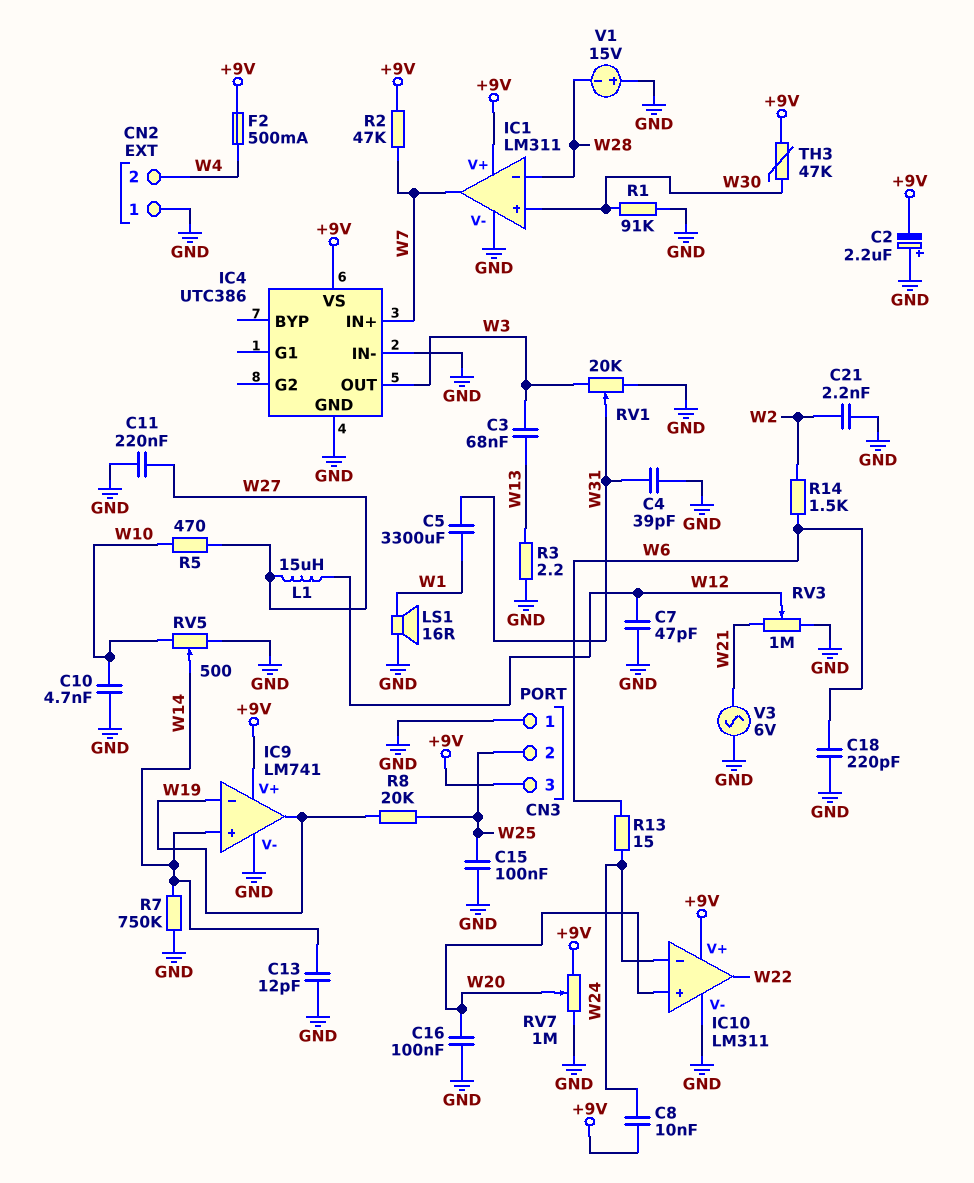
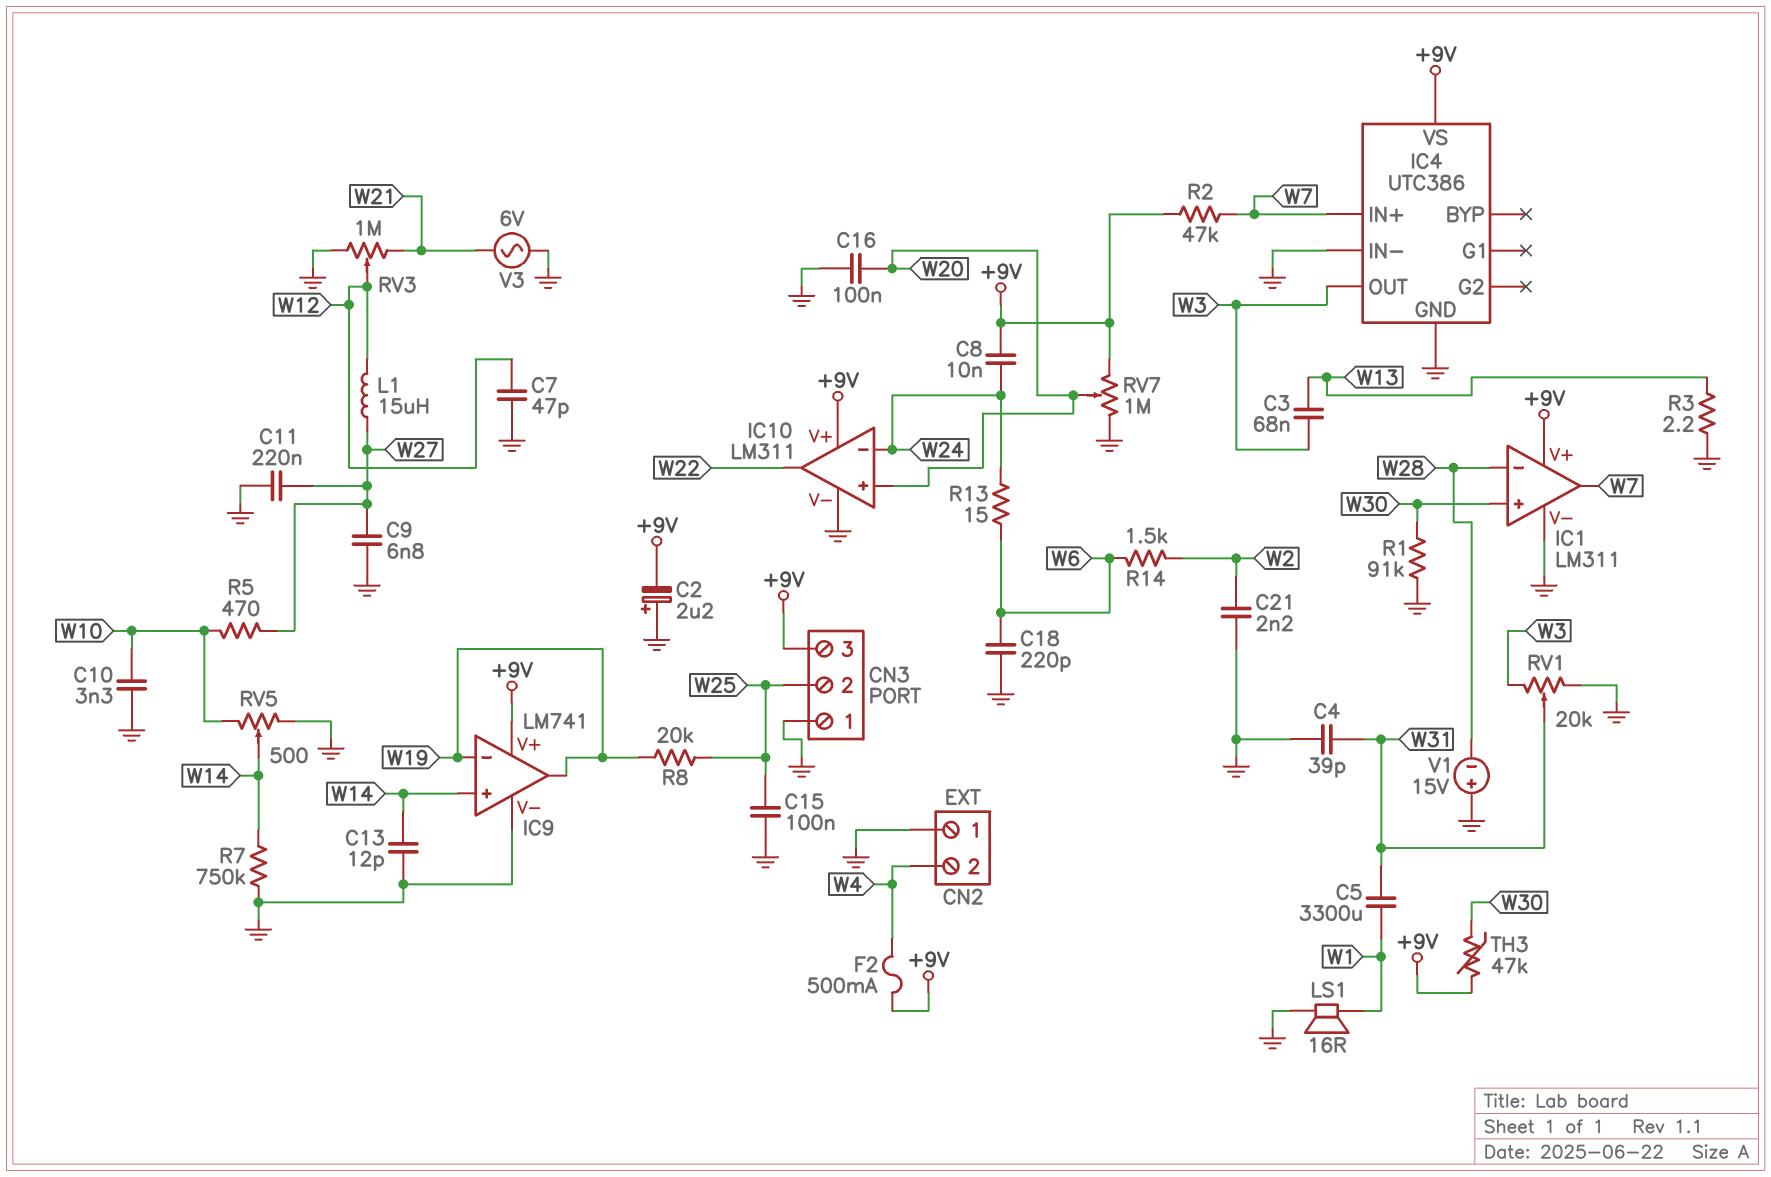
C9: none -> 6.8nF (GND, W27)
C10: 4.7nF (GND, W10) -> 3.3nF (GND, W10)

